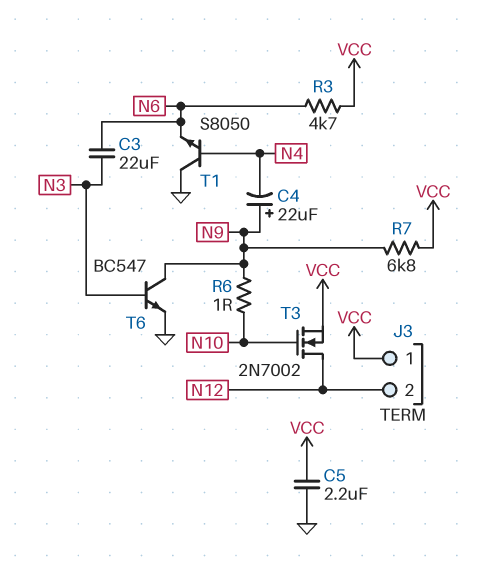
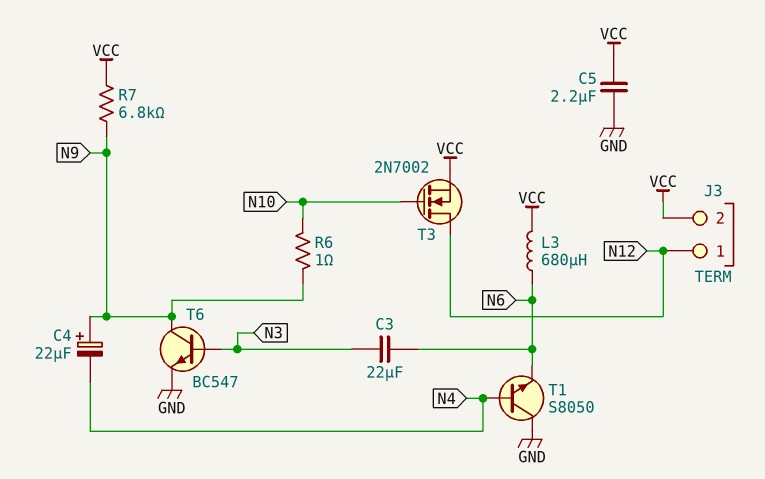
J3 pin 1: VCC -> N12
J3 pin 2: N12 -> VCC
L3: none -> 680uH (N6, VCC)
R3: 4.7k (N6, VCC) -> none

